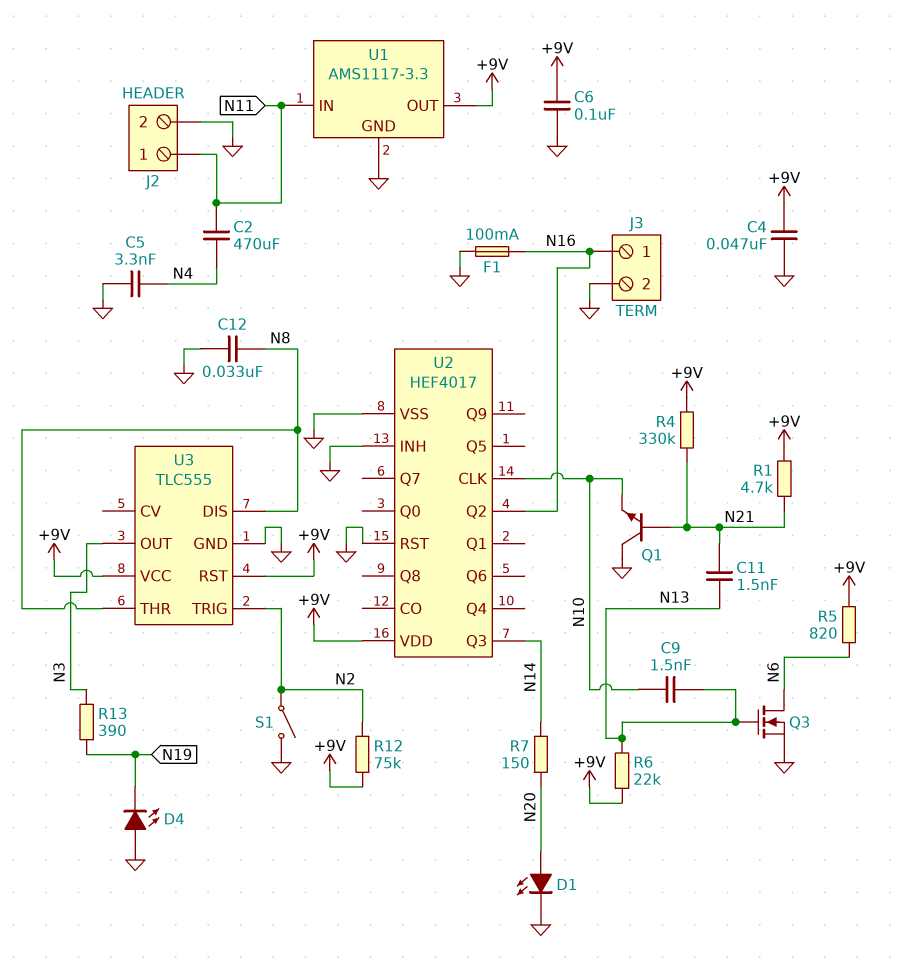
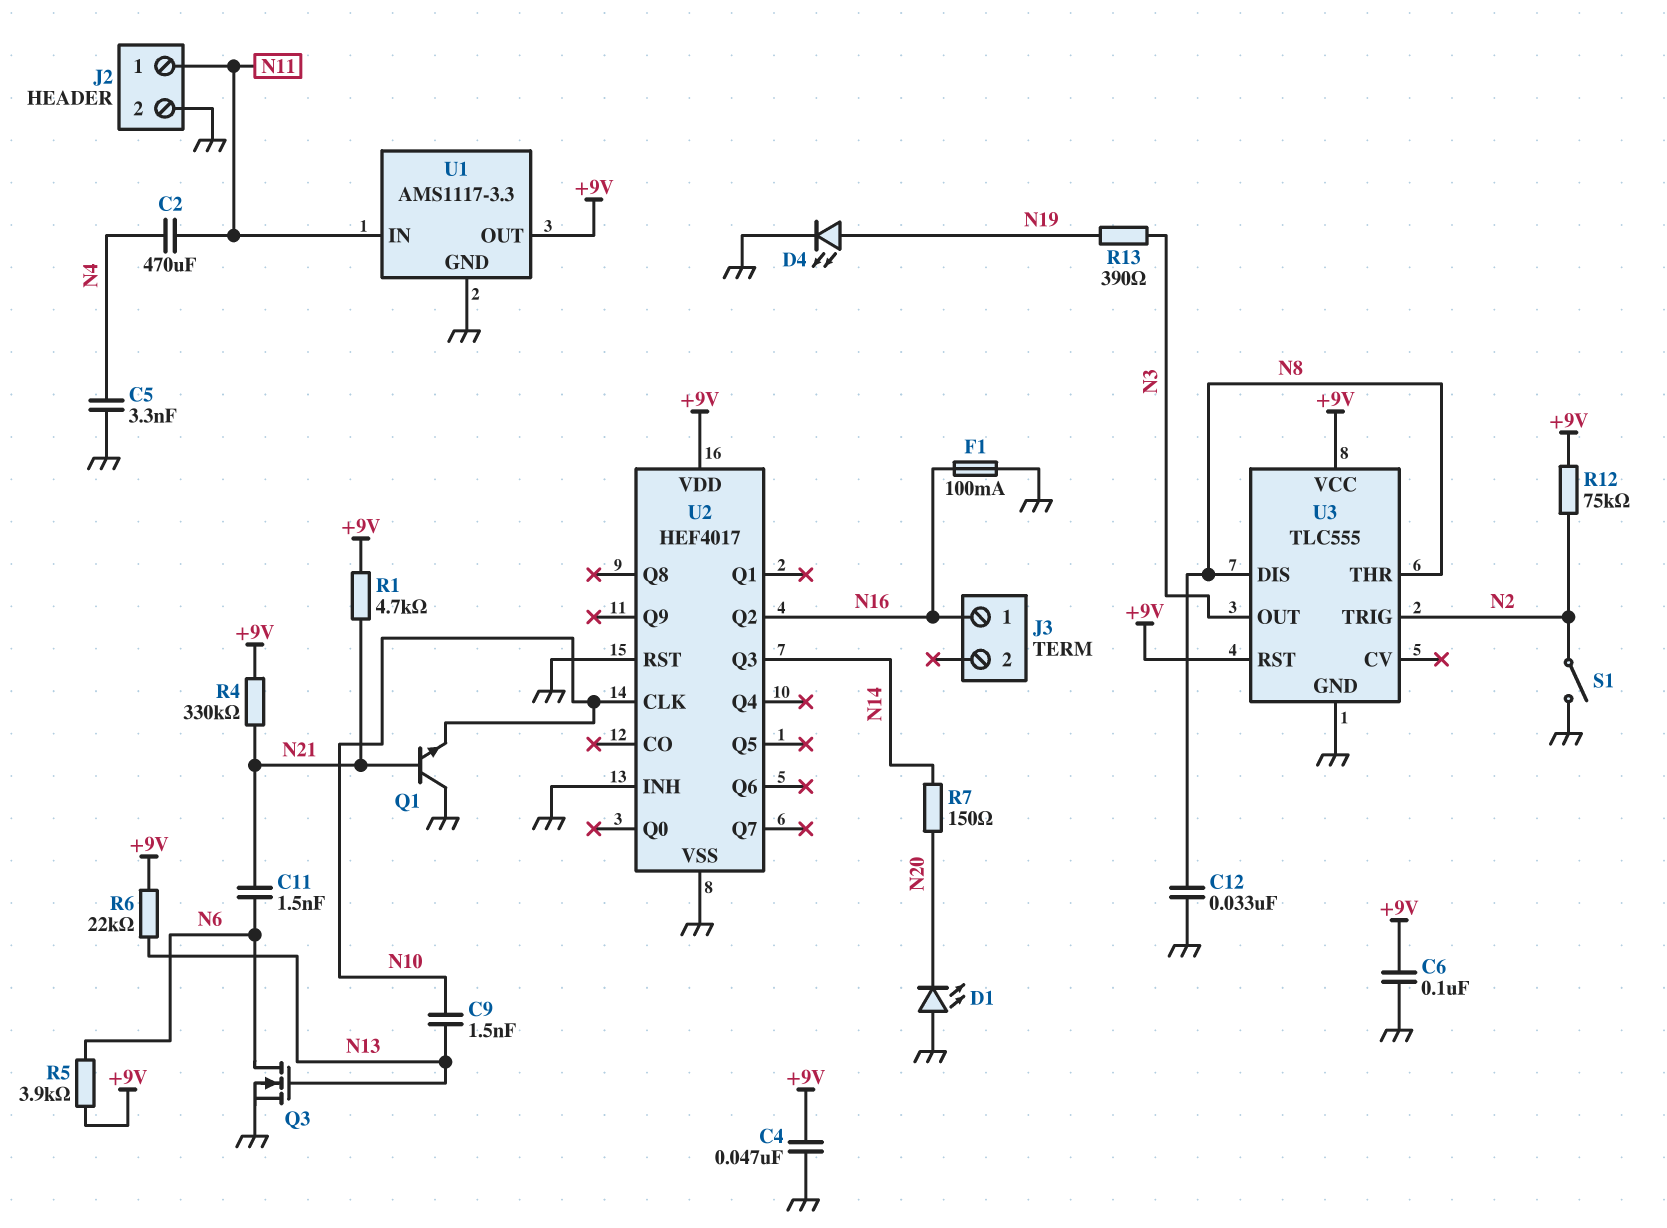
C11: 1.5nF (N13, N21) -> 1.5nF (N6, N21)
D1: LED (A N20, K GND) -> LED (A GND, K N20)
D4: LED (A GND, K N19) -> LED (A N19, K GND)
J3 pin 2: GND -> none
R5: 820 (+9V, N6) -> 3.9k (+9V, N6)

